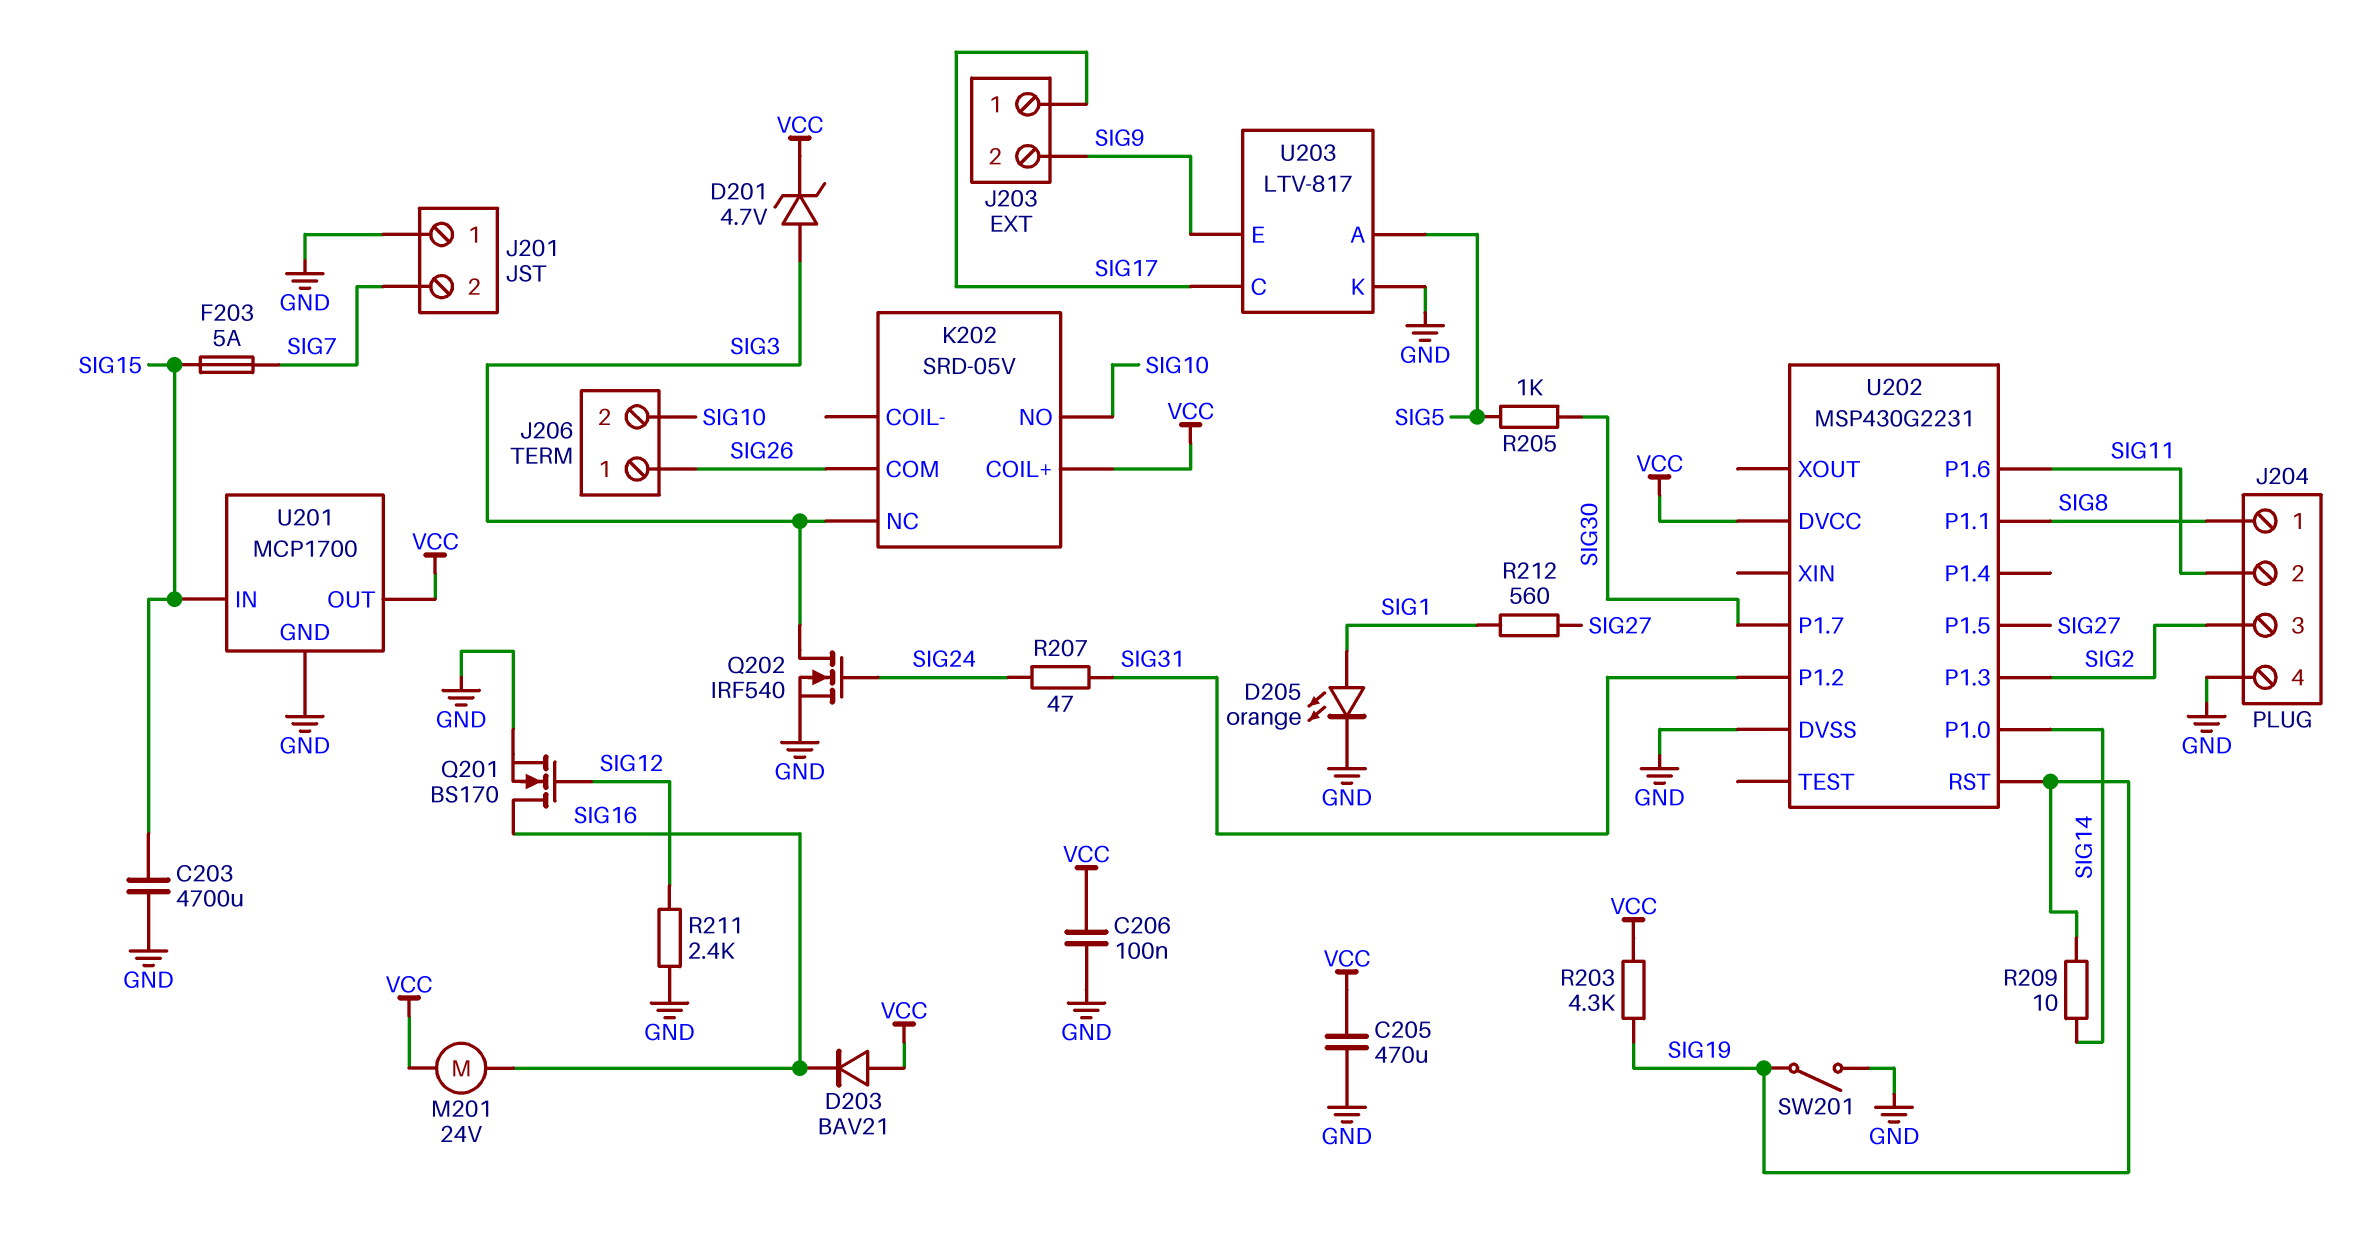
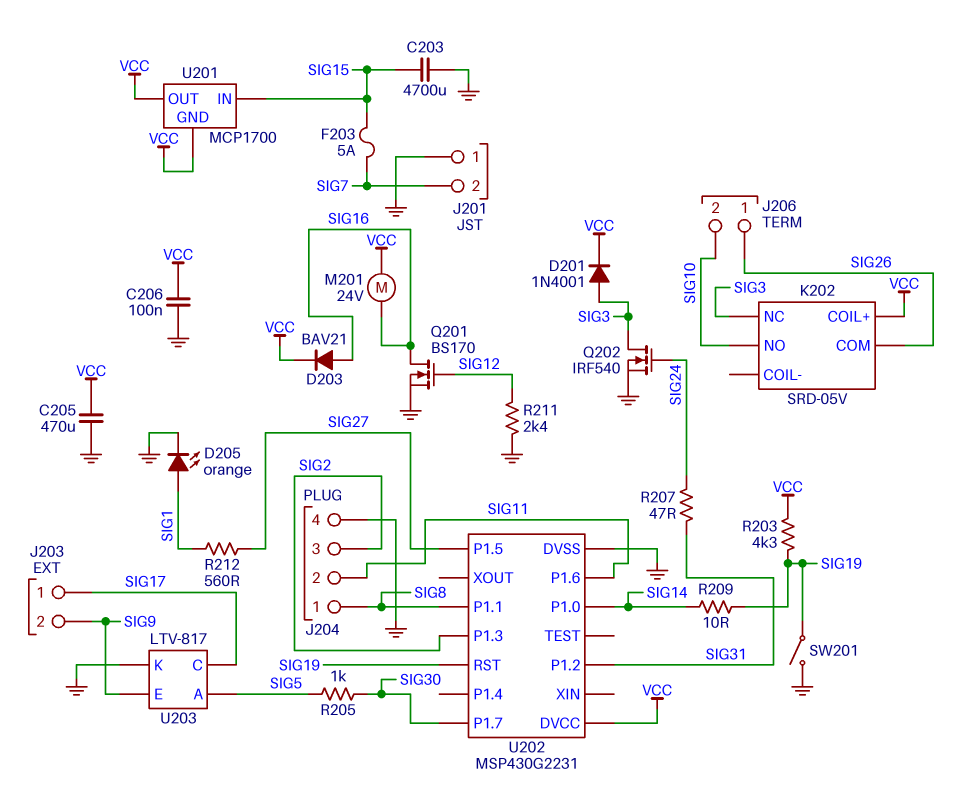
D201: zener 4.7V (A SIG3, K VCC) -> diode 1N4001 (A SIG3, K VCC)
D203: diode BAV21 (A VCC, K SIG16) -> diode BAV21 (A SIG16, K VCC)
U201 pin GND: GND -> VCC

